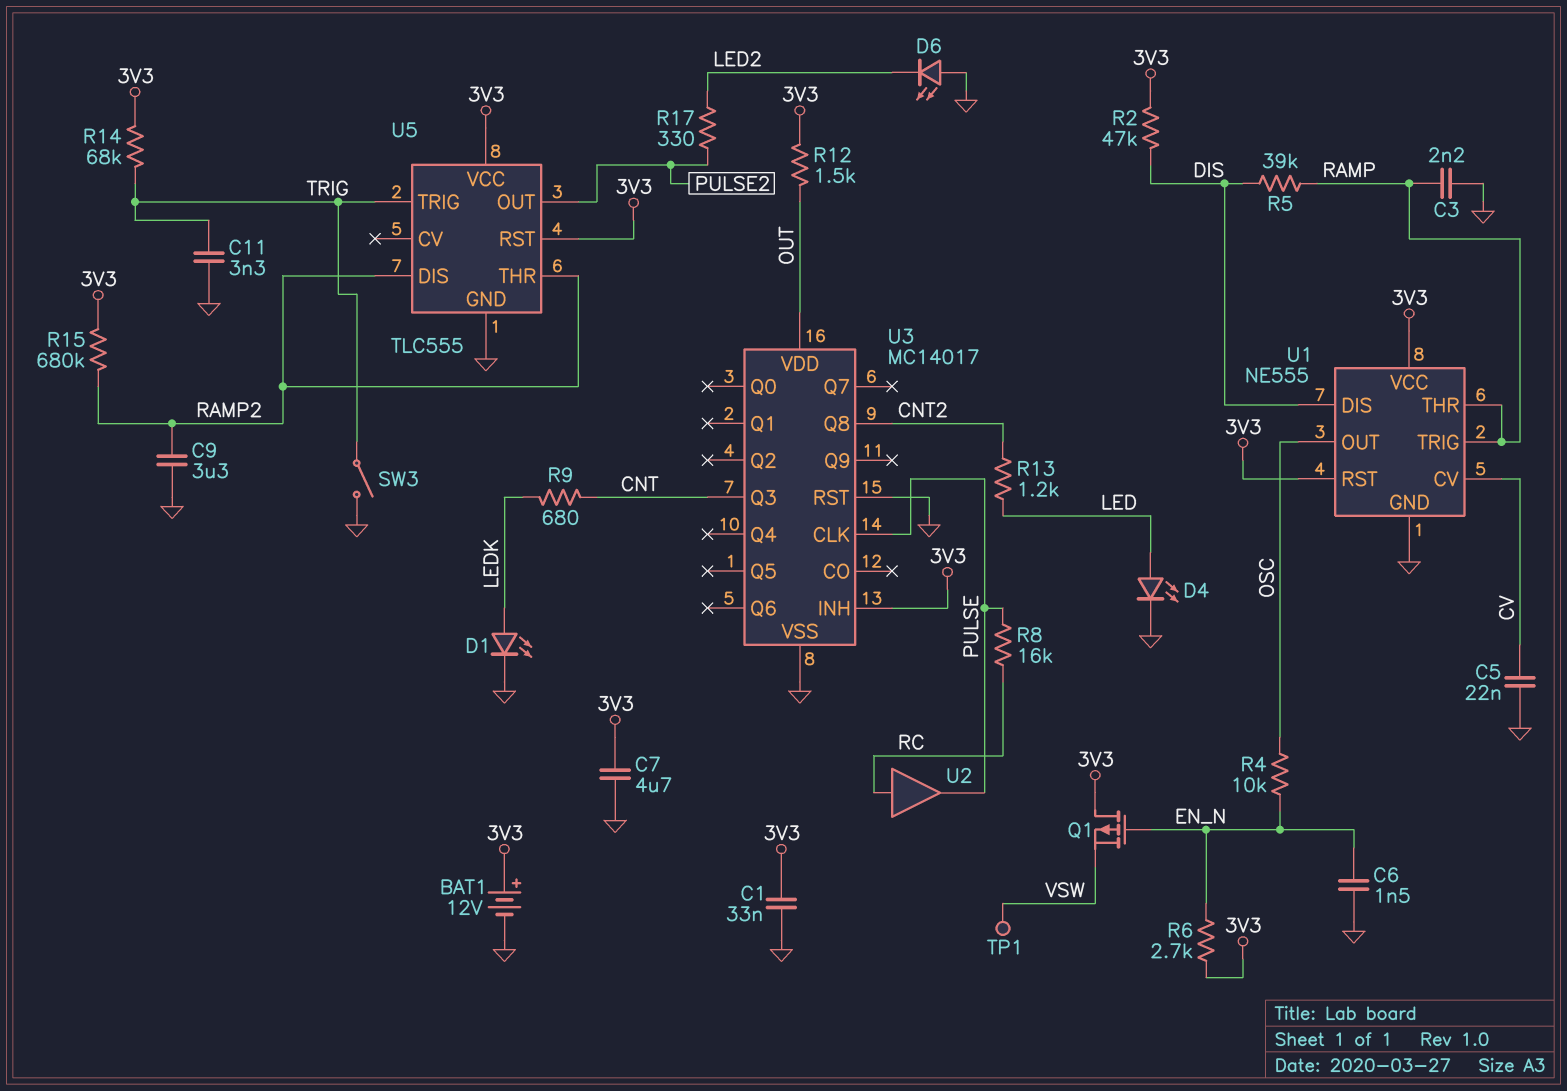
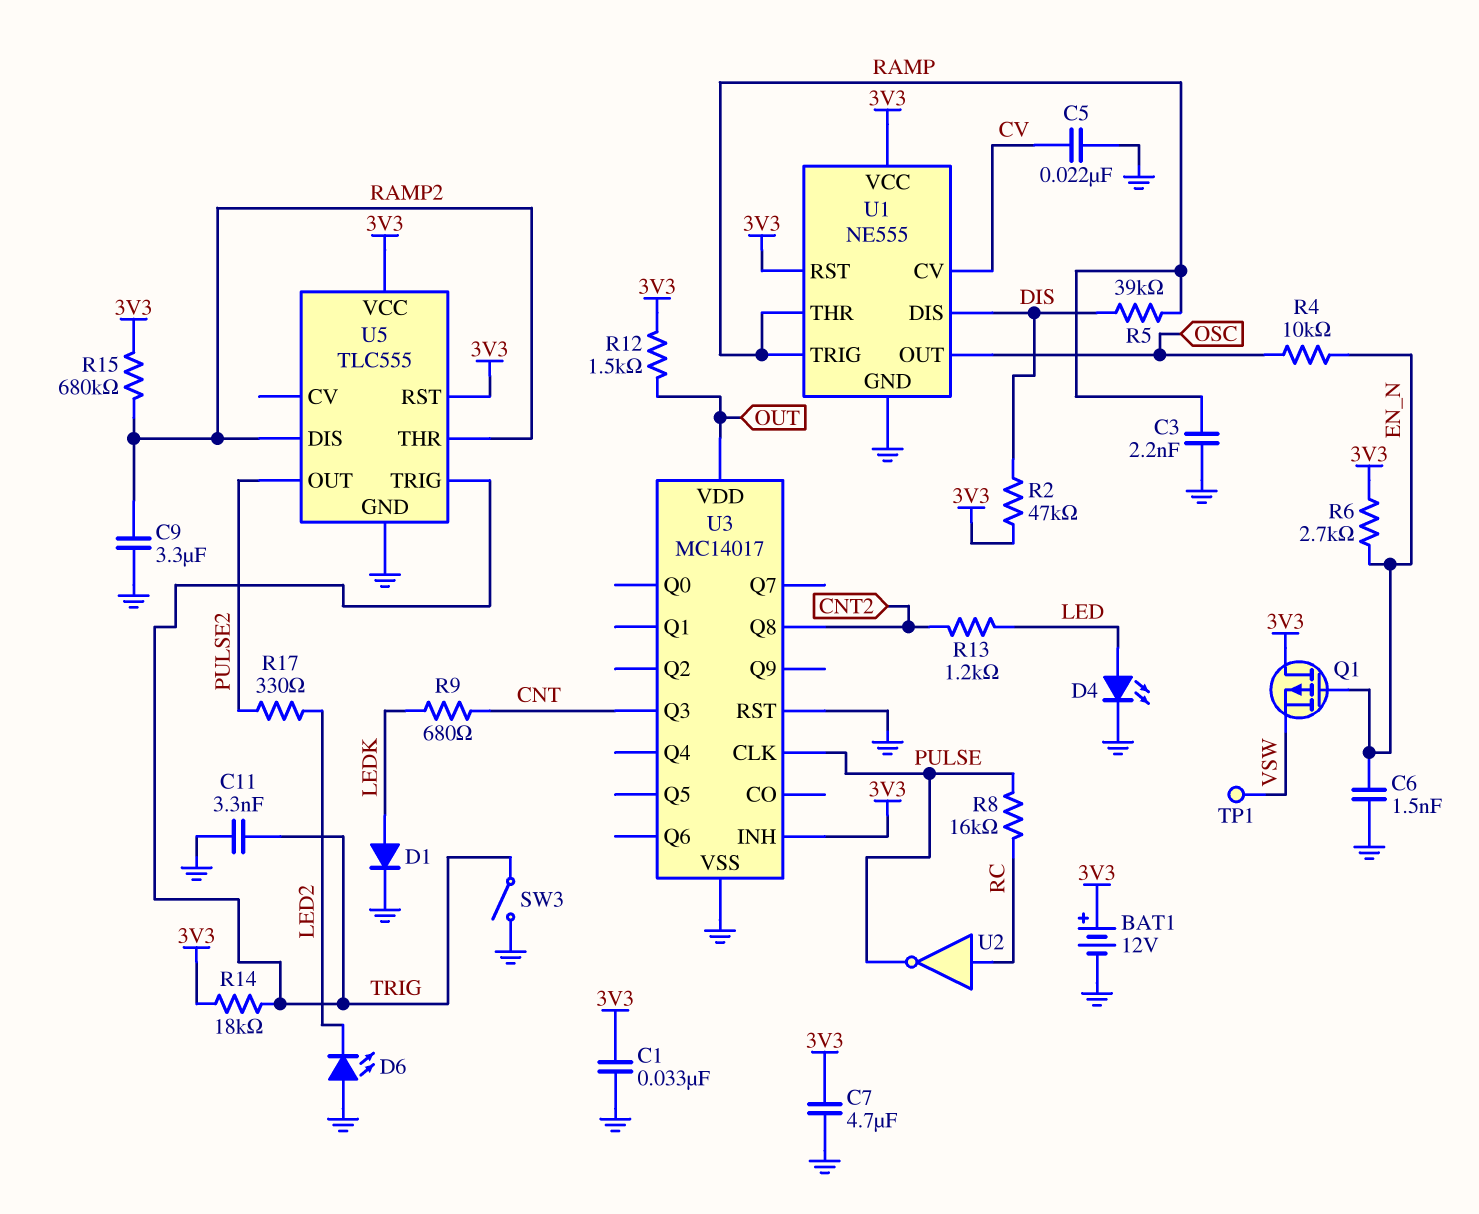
D1: LED (A LEDK, K GND) -> diode (A LEDK, K GND)
R14: 68k (3V3, TRIG) -> 18k (3V3, TRIG)
U2: buffer (in RC, out PULSE) -> NOT (in RC, out PULSE)

